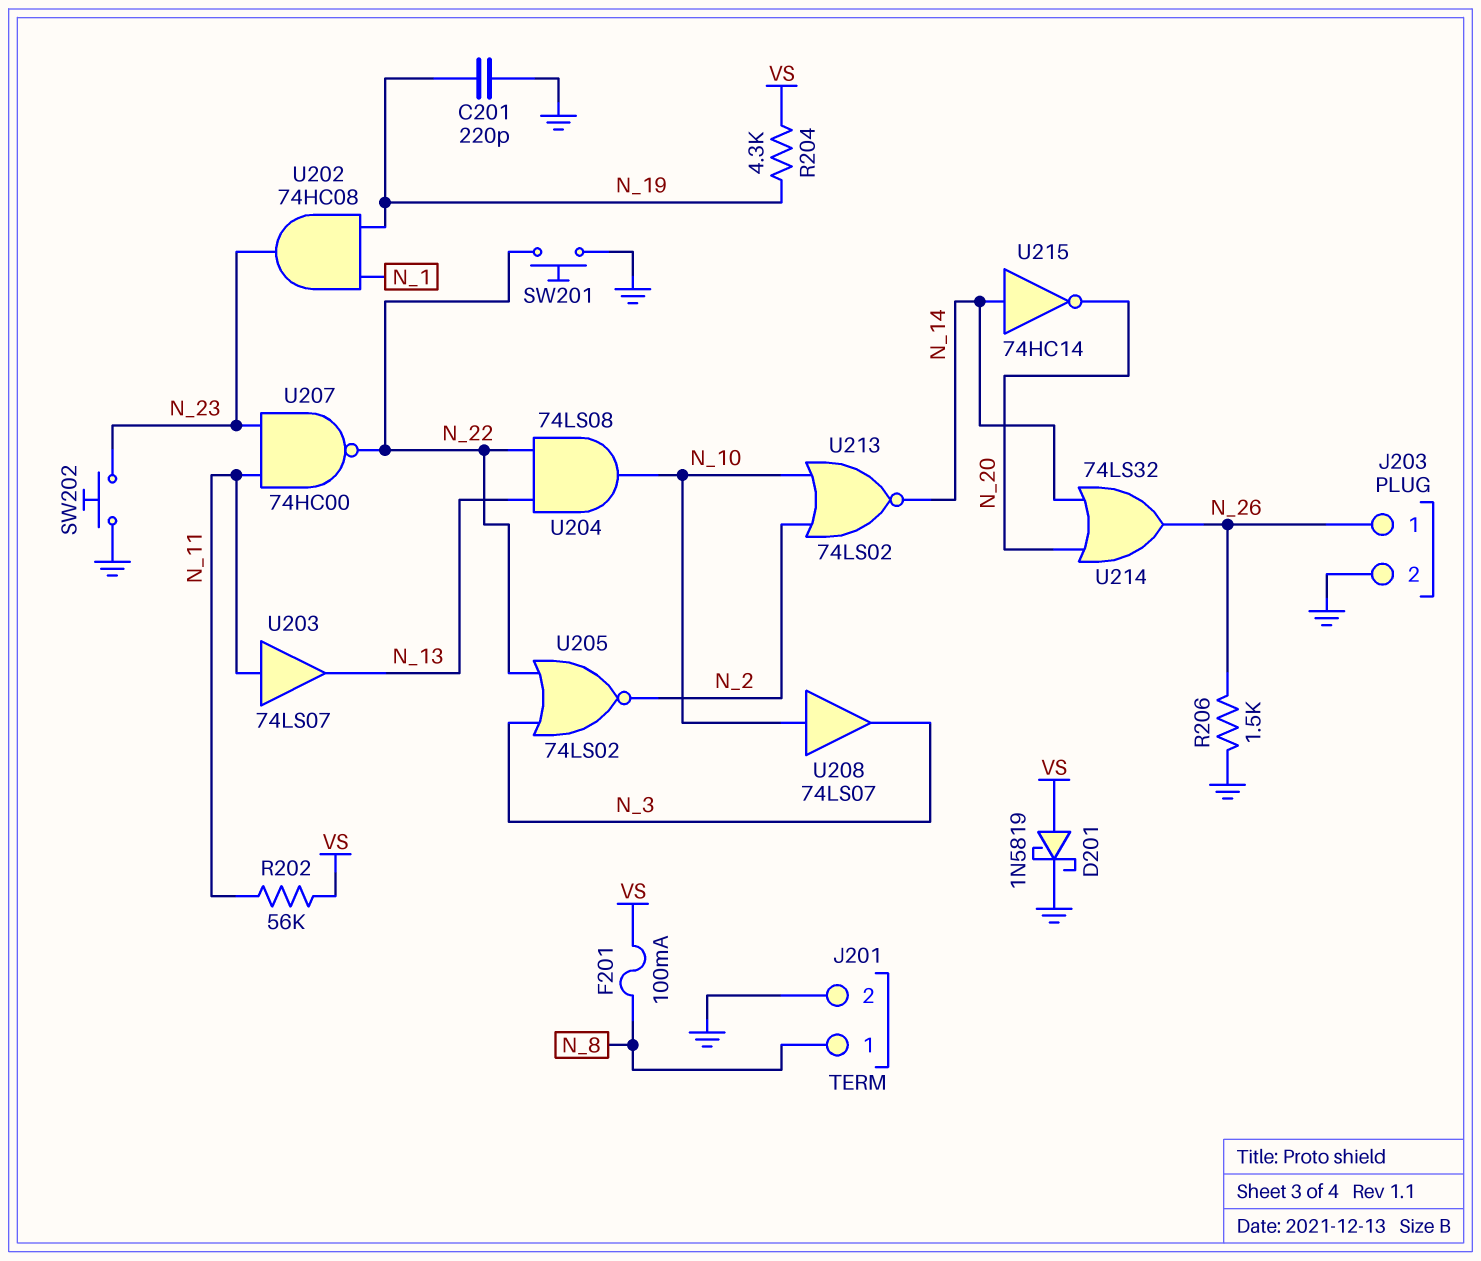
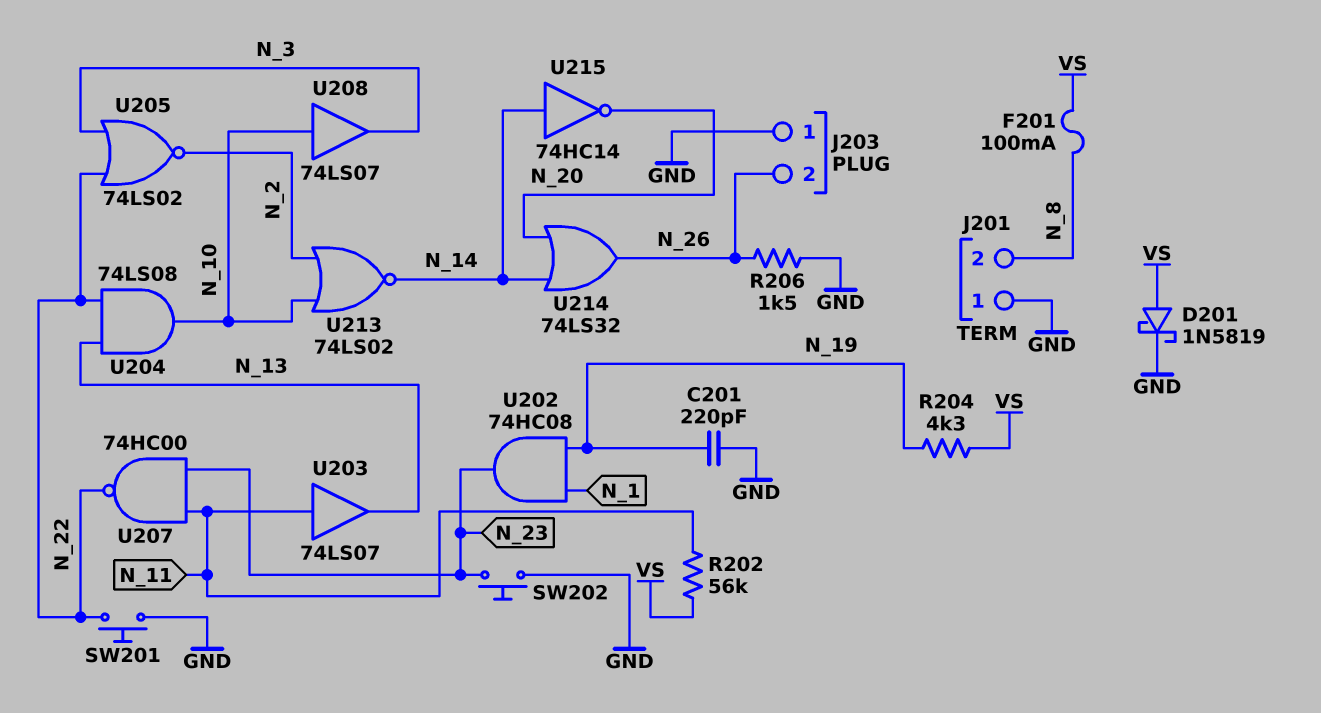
J201 pin 1: N_8 -> GND
J201 pin 2: GND -> N_8
J203 pin 1: N_26 -> GND
J203 pin 2: GND -> N_26

